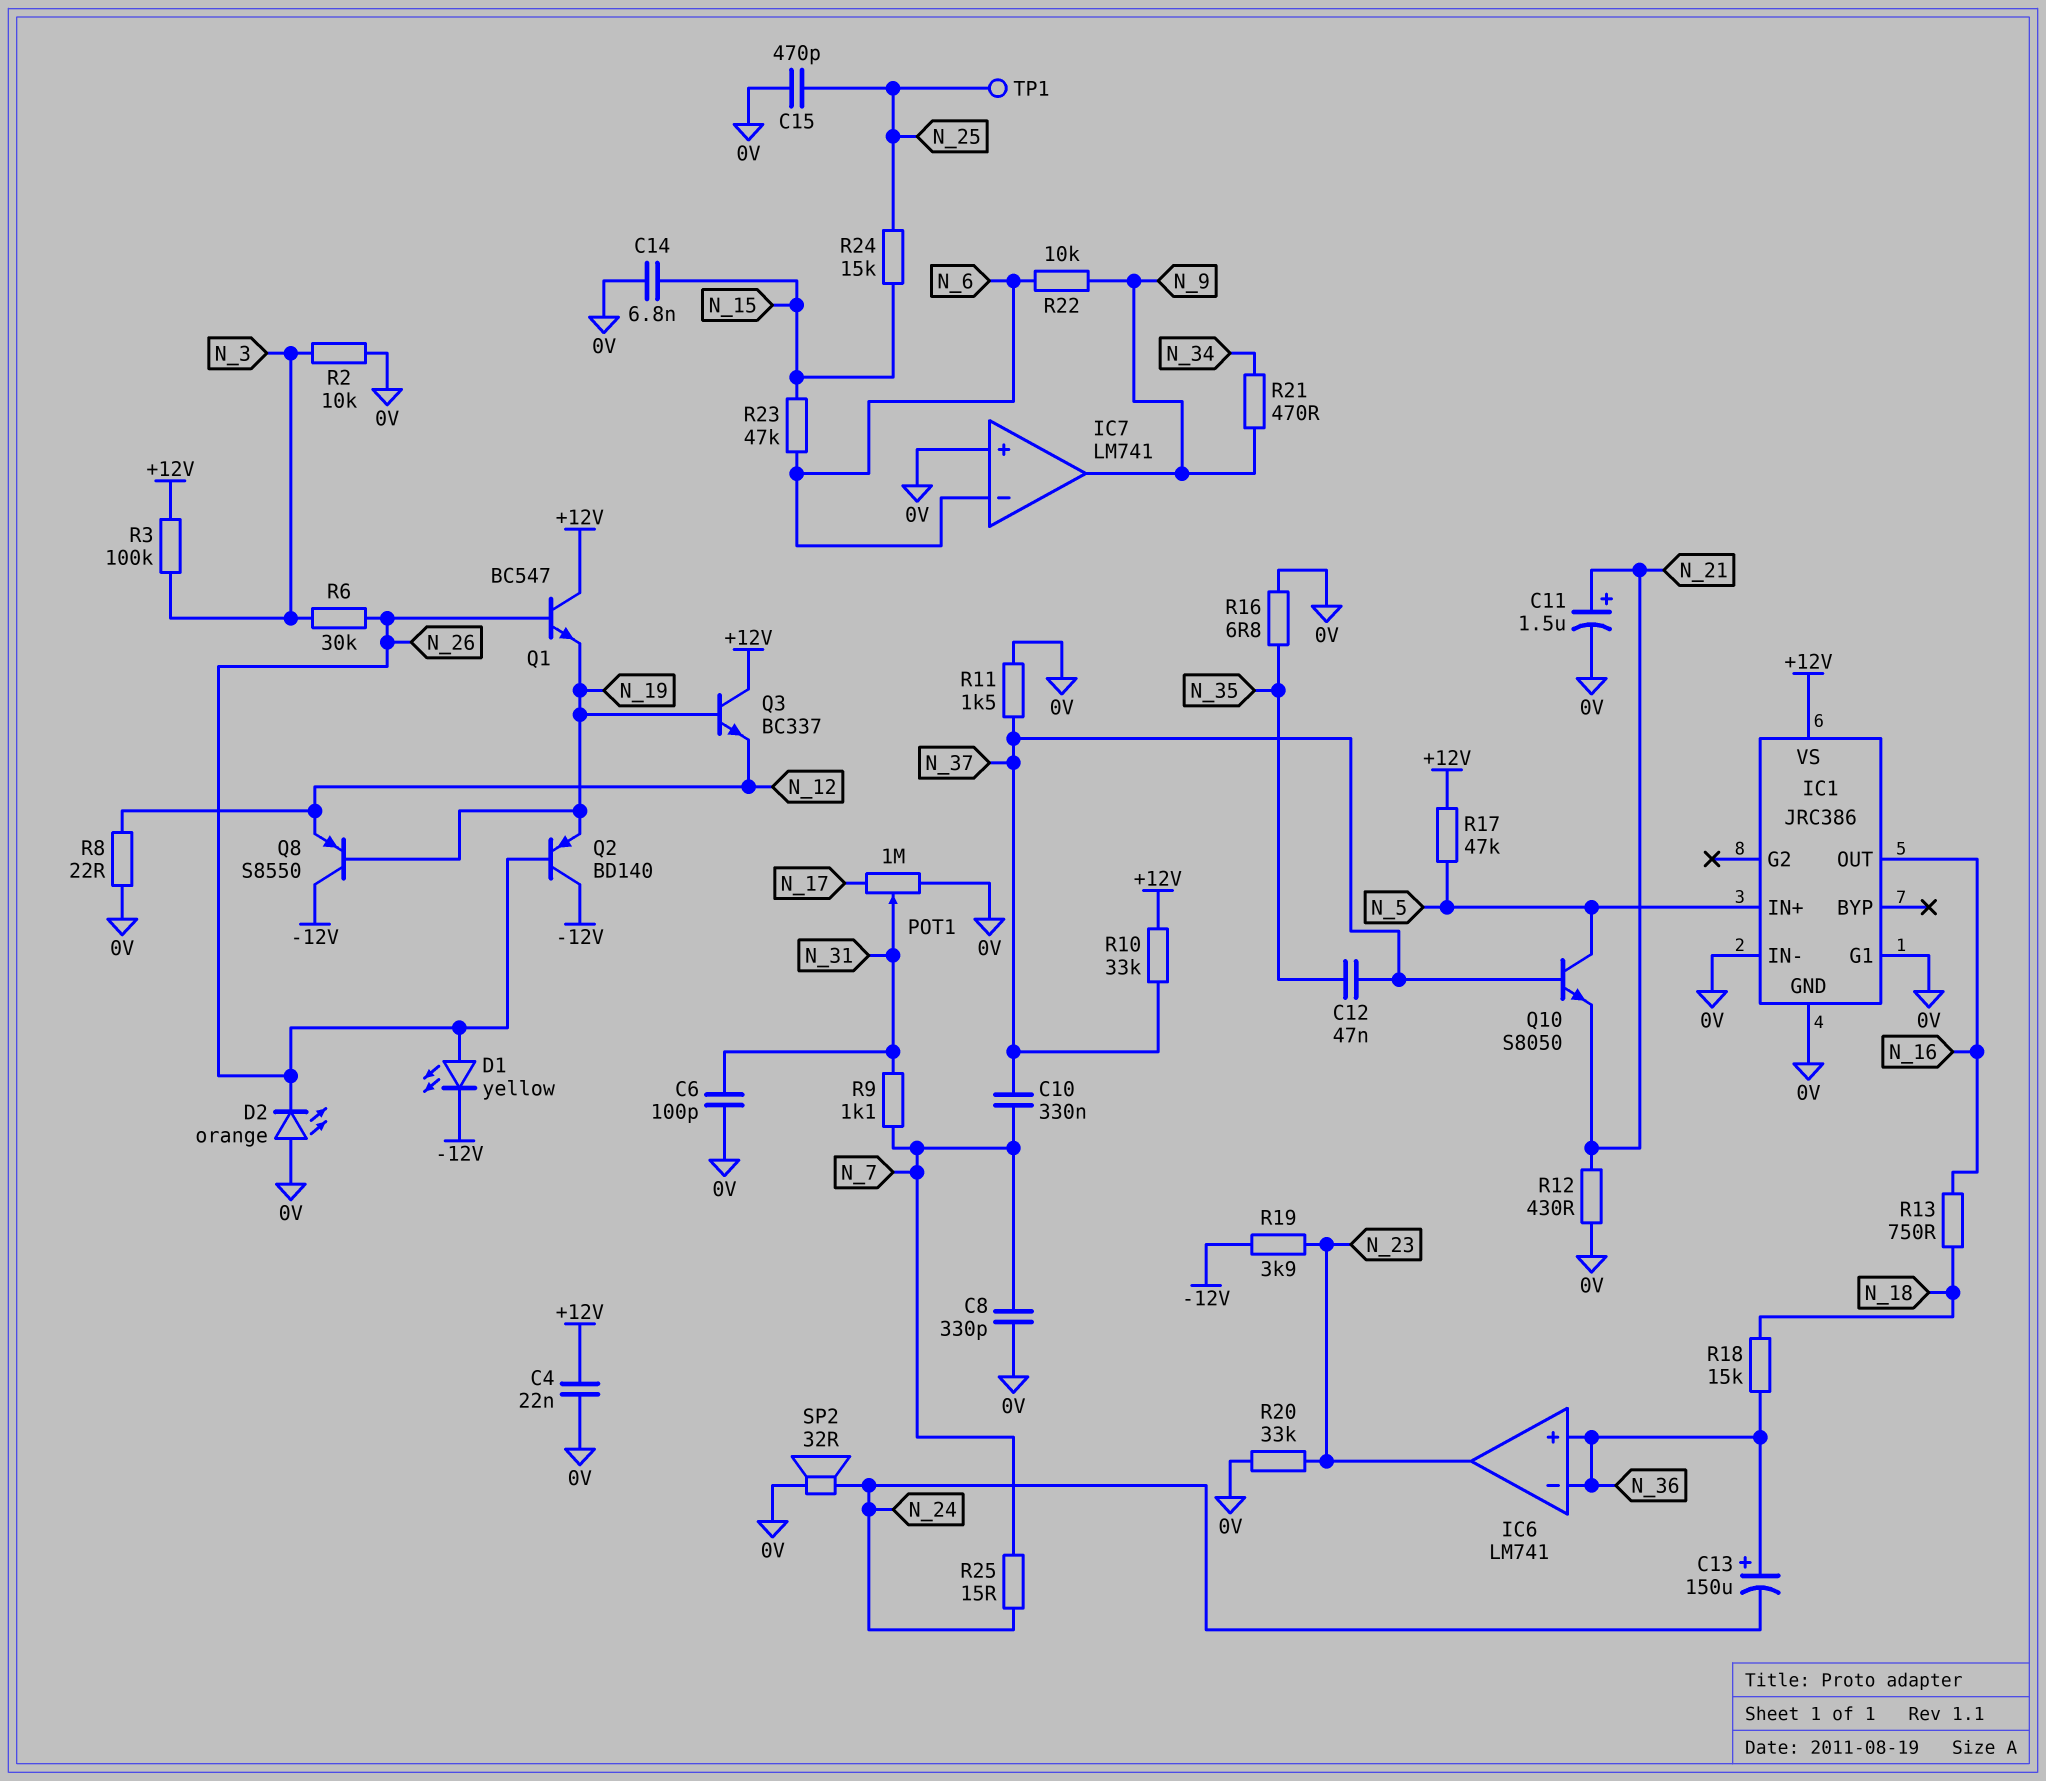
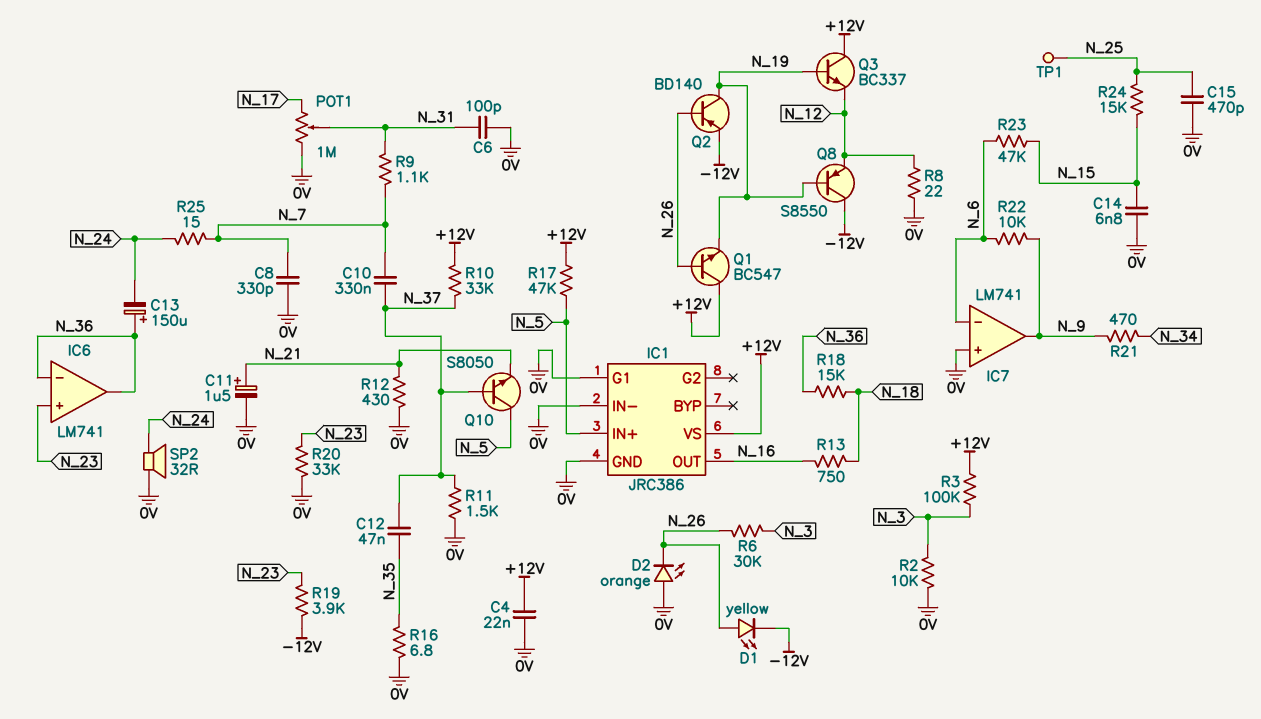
IC6 pin in+: N_36 -> N_23
IC6 pin out: N_23 -> N_36
Q2: PNP BD140 (B N_26, C -12V, E N_19) -> PNP BD140 (B N_26, C N_19, E -12V)

